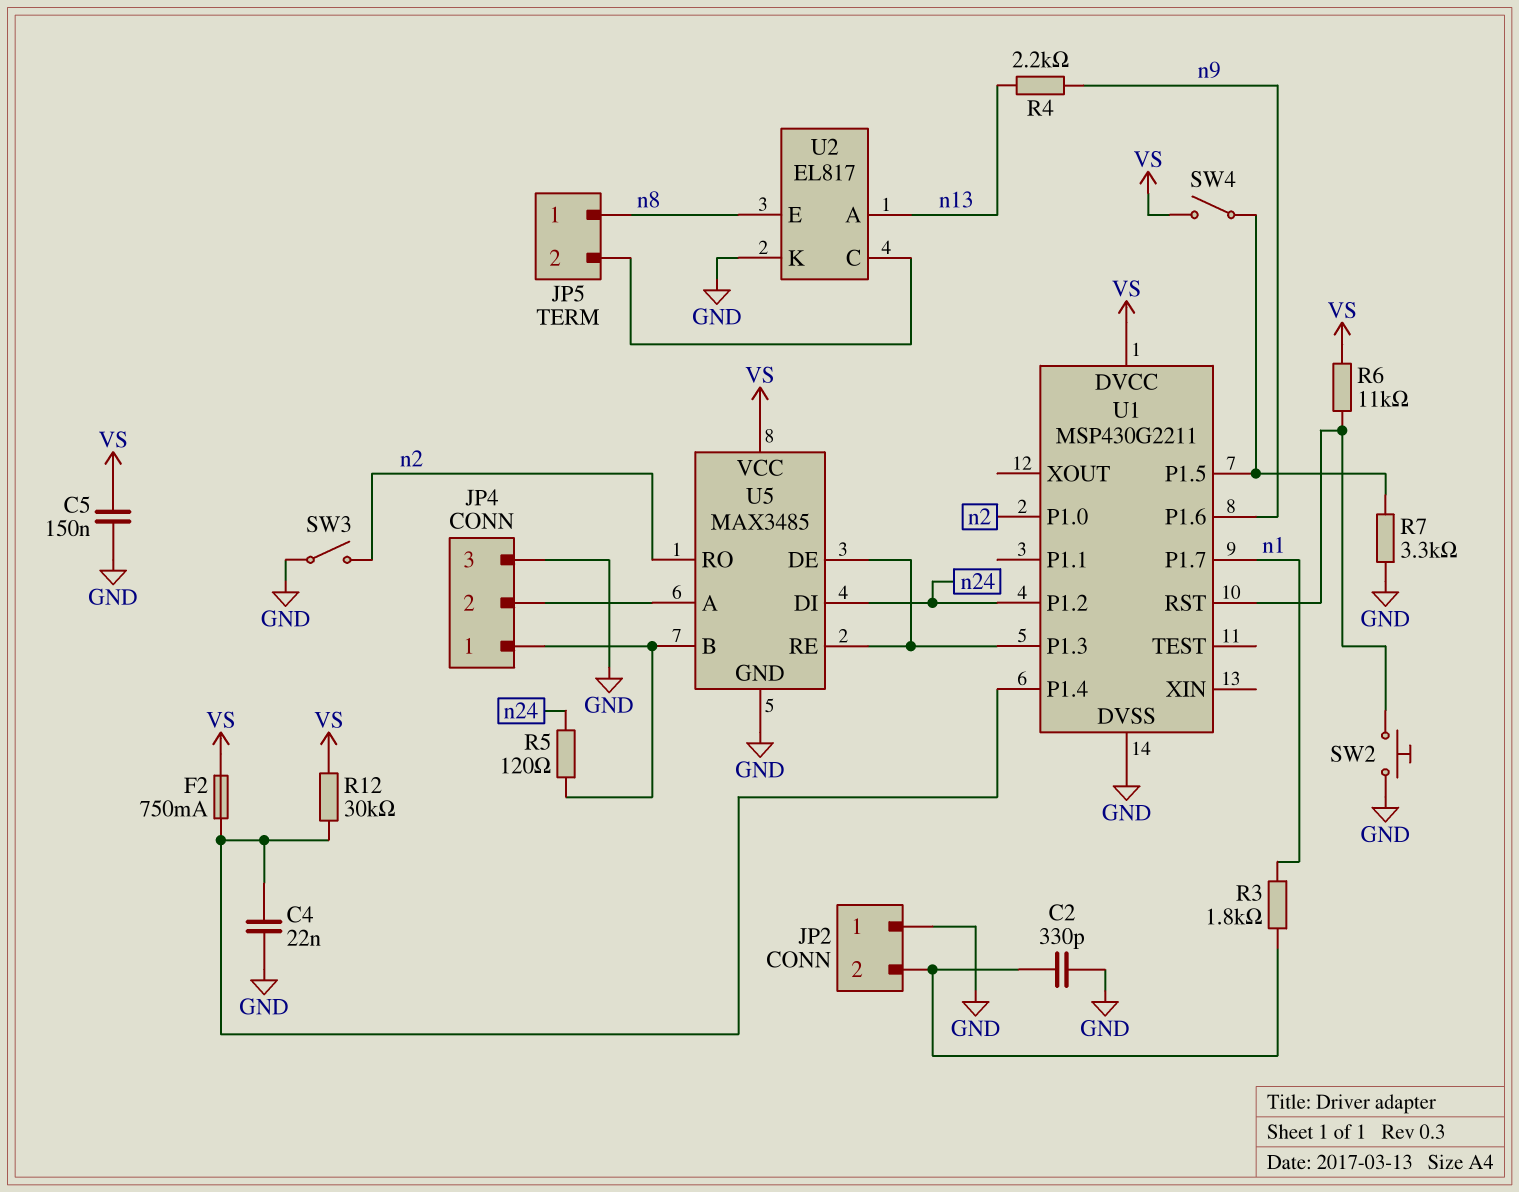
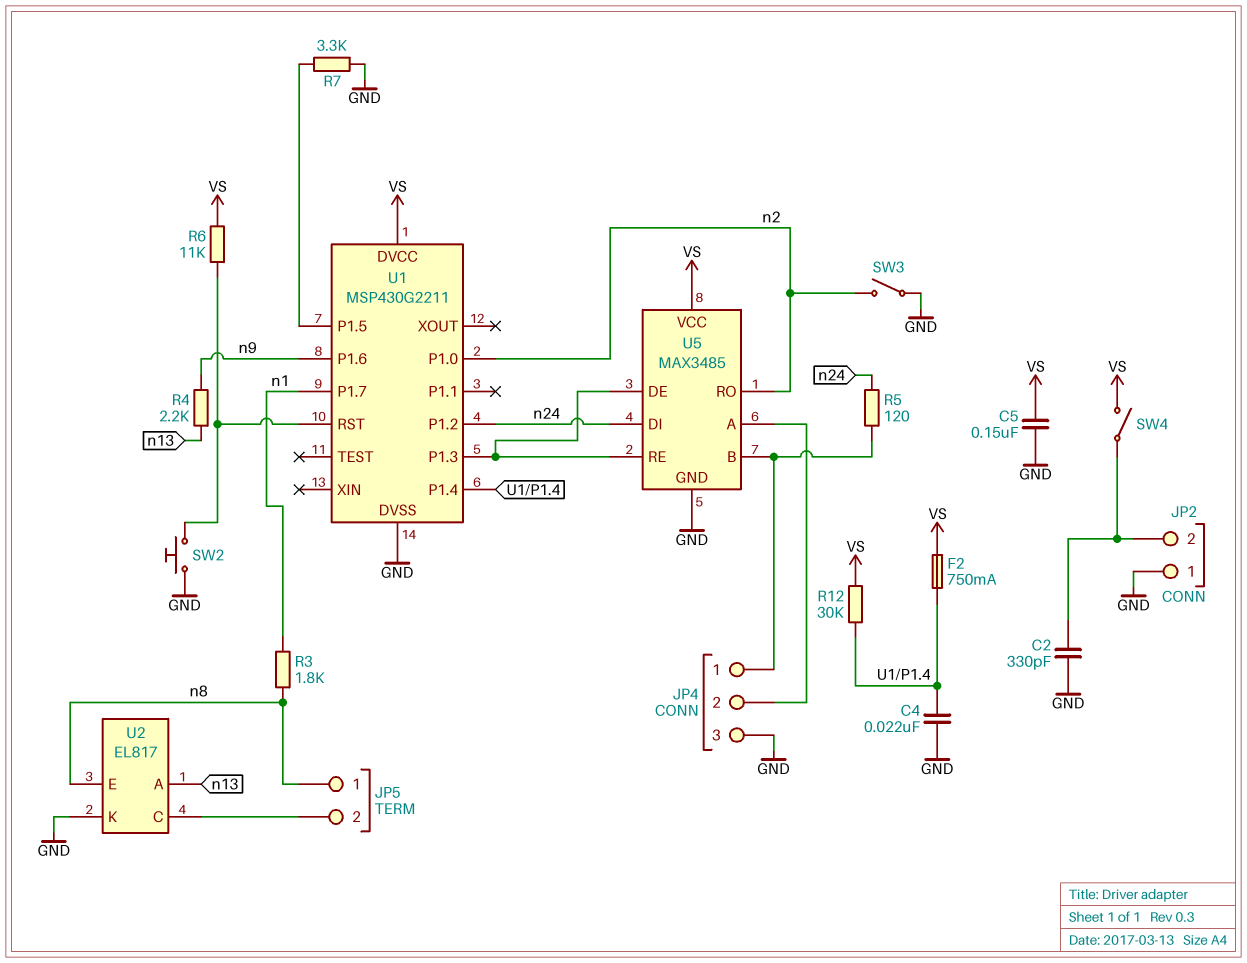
R3: 1.8k (JP2/2, n1) -> 1.8k (n1, n8)
SW4: switch (U1/P1.5, VS) -> switch (JP2/2, VS)

